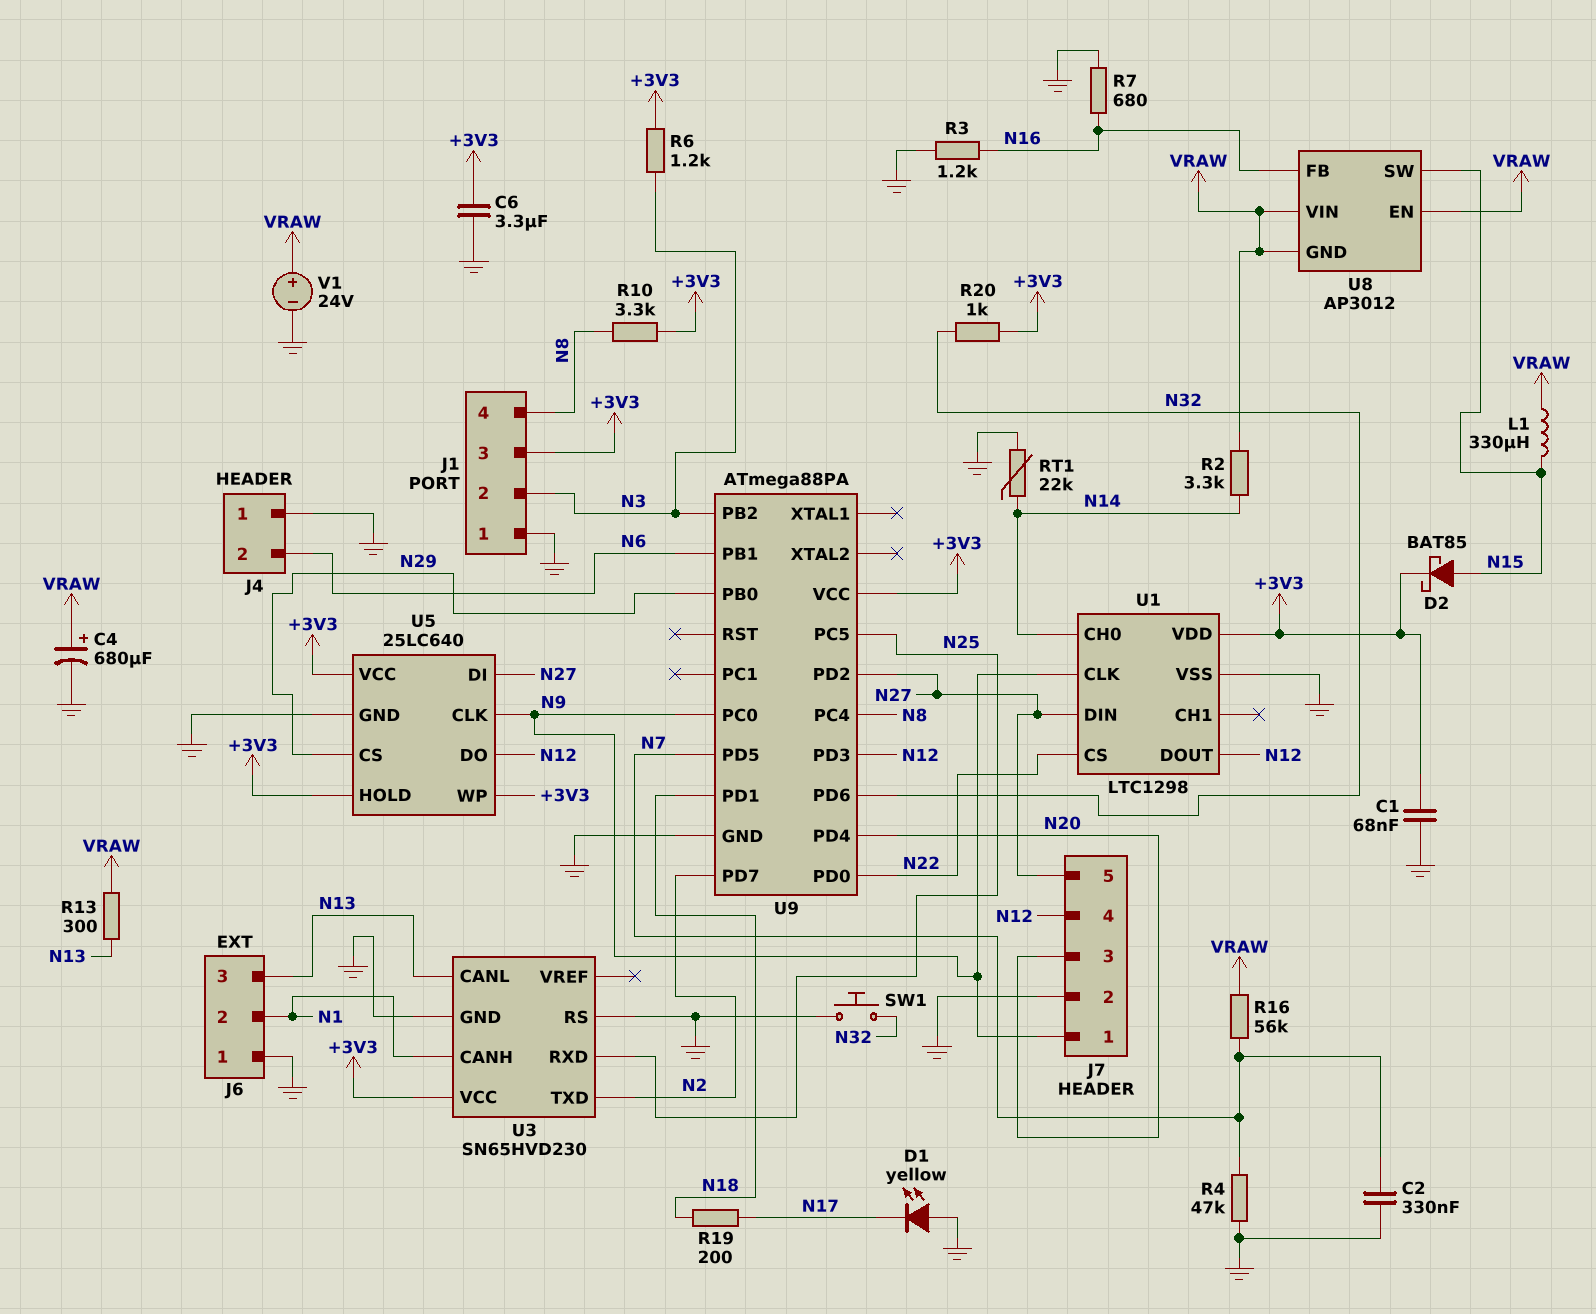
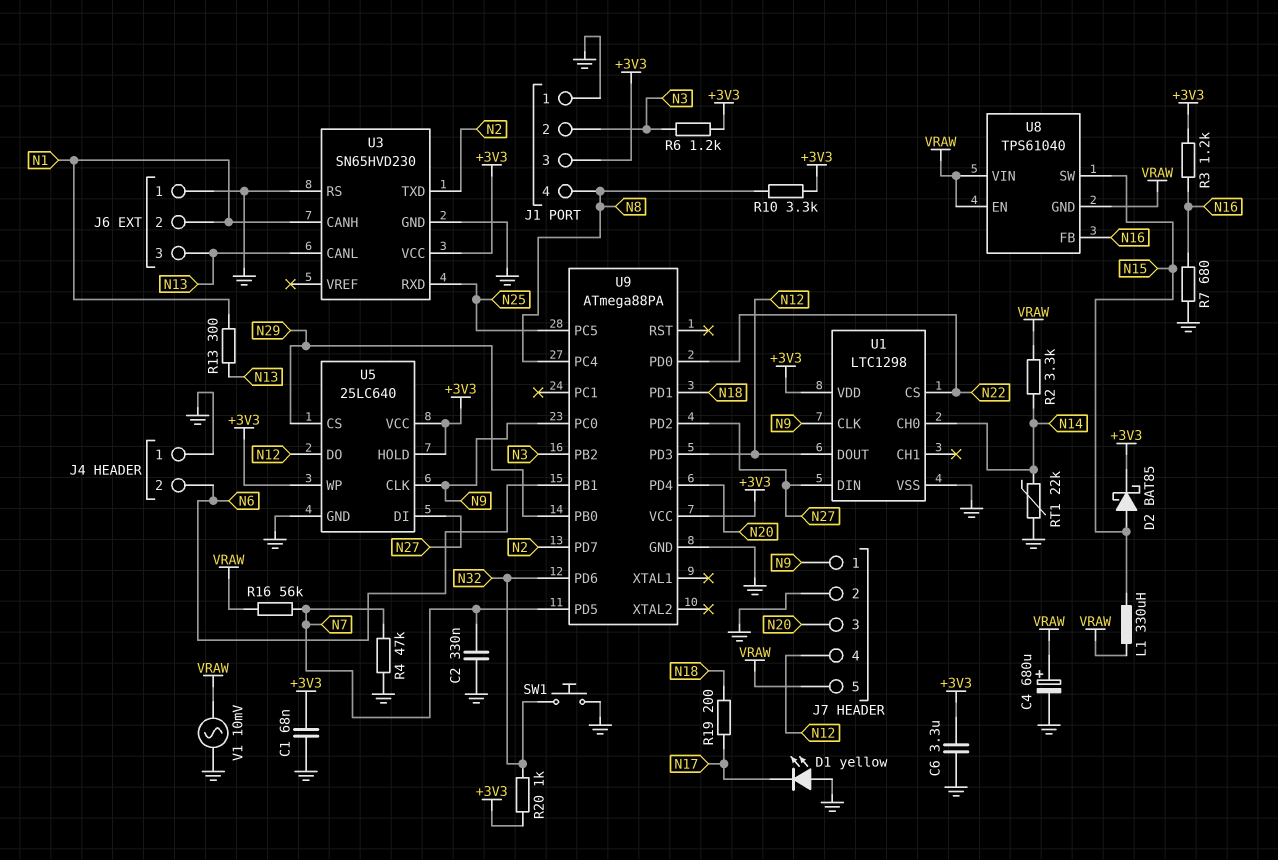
J7 pin 5: N27 -> VRAW
R3: 1.2k (GND, N16) -> 1.2k (+3V3, N16)
R13: 300 (N13, VRAW) -> 300 (N1, N13)
U8: AP3012 -> TPS61040
V1: 24V (plus VRAW, minus GND) -> AC 10mV (GND, VRAW)

